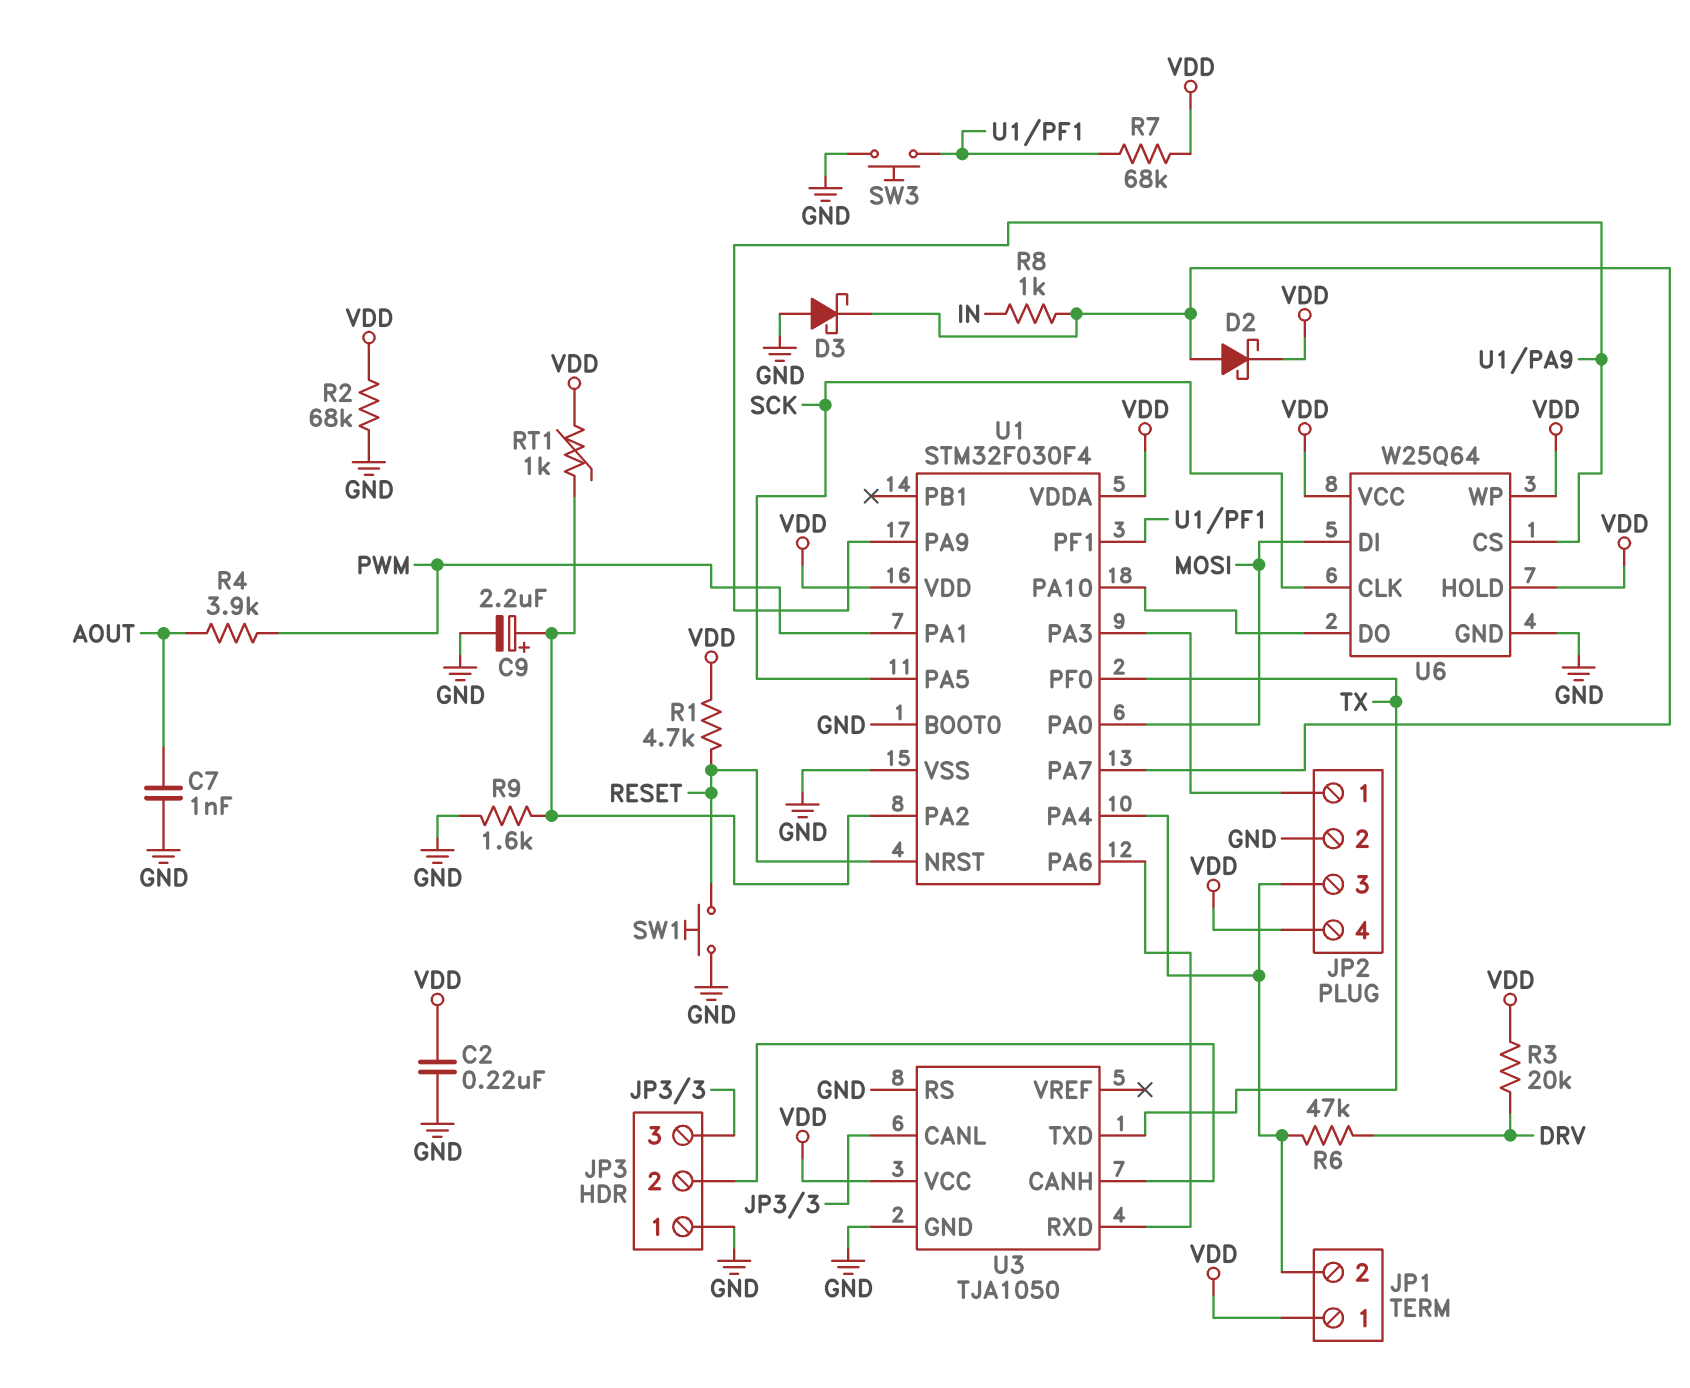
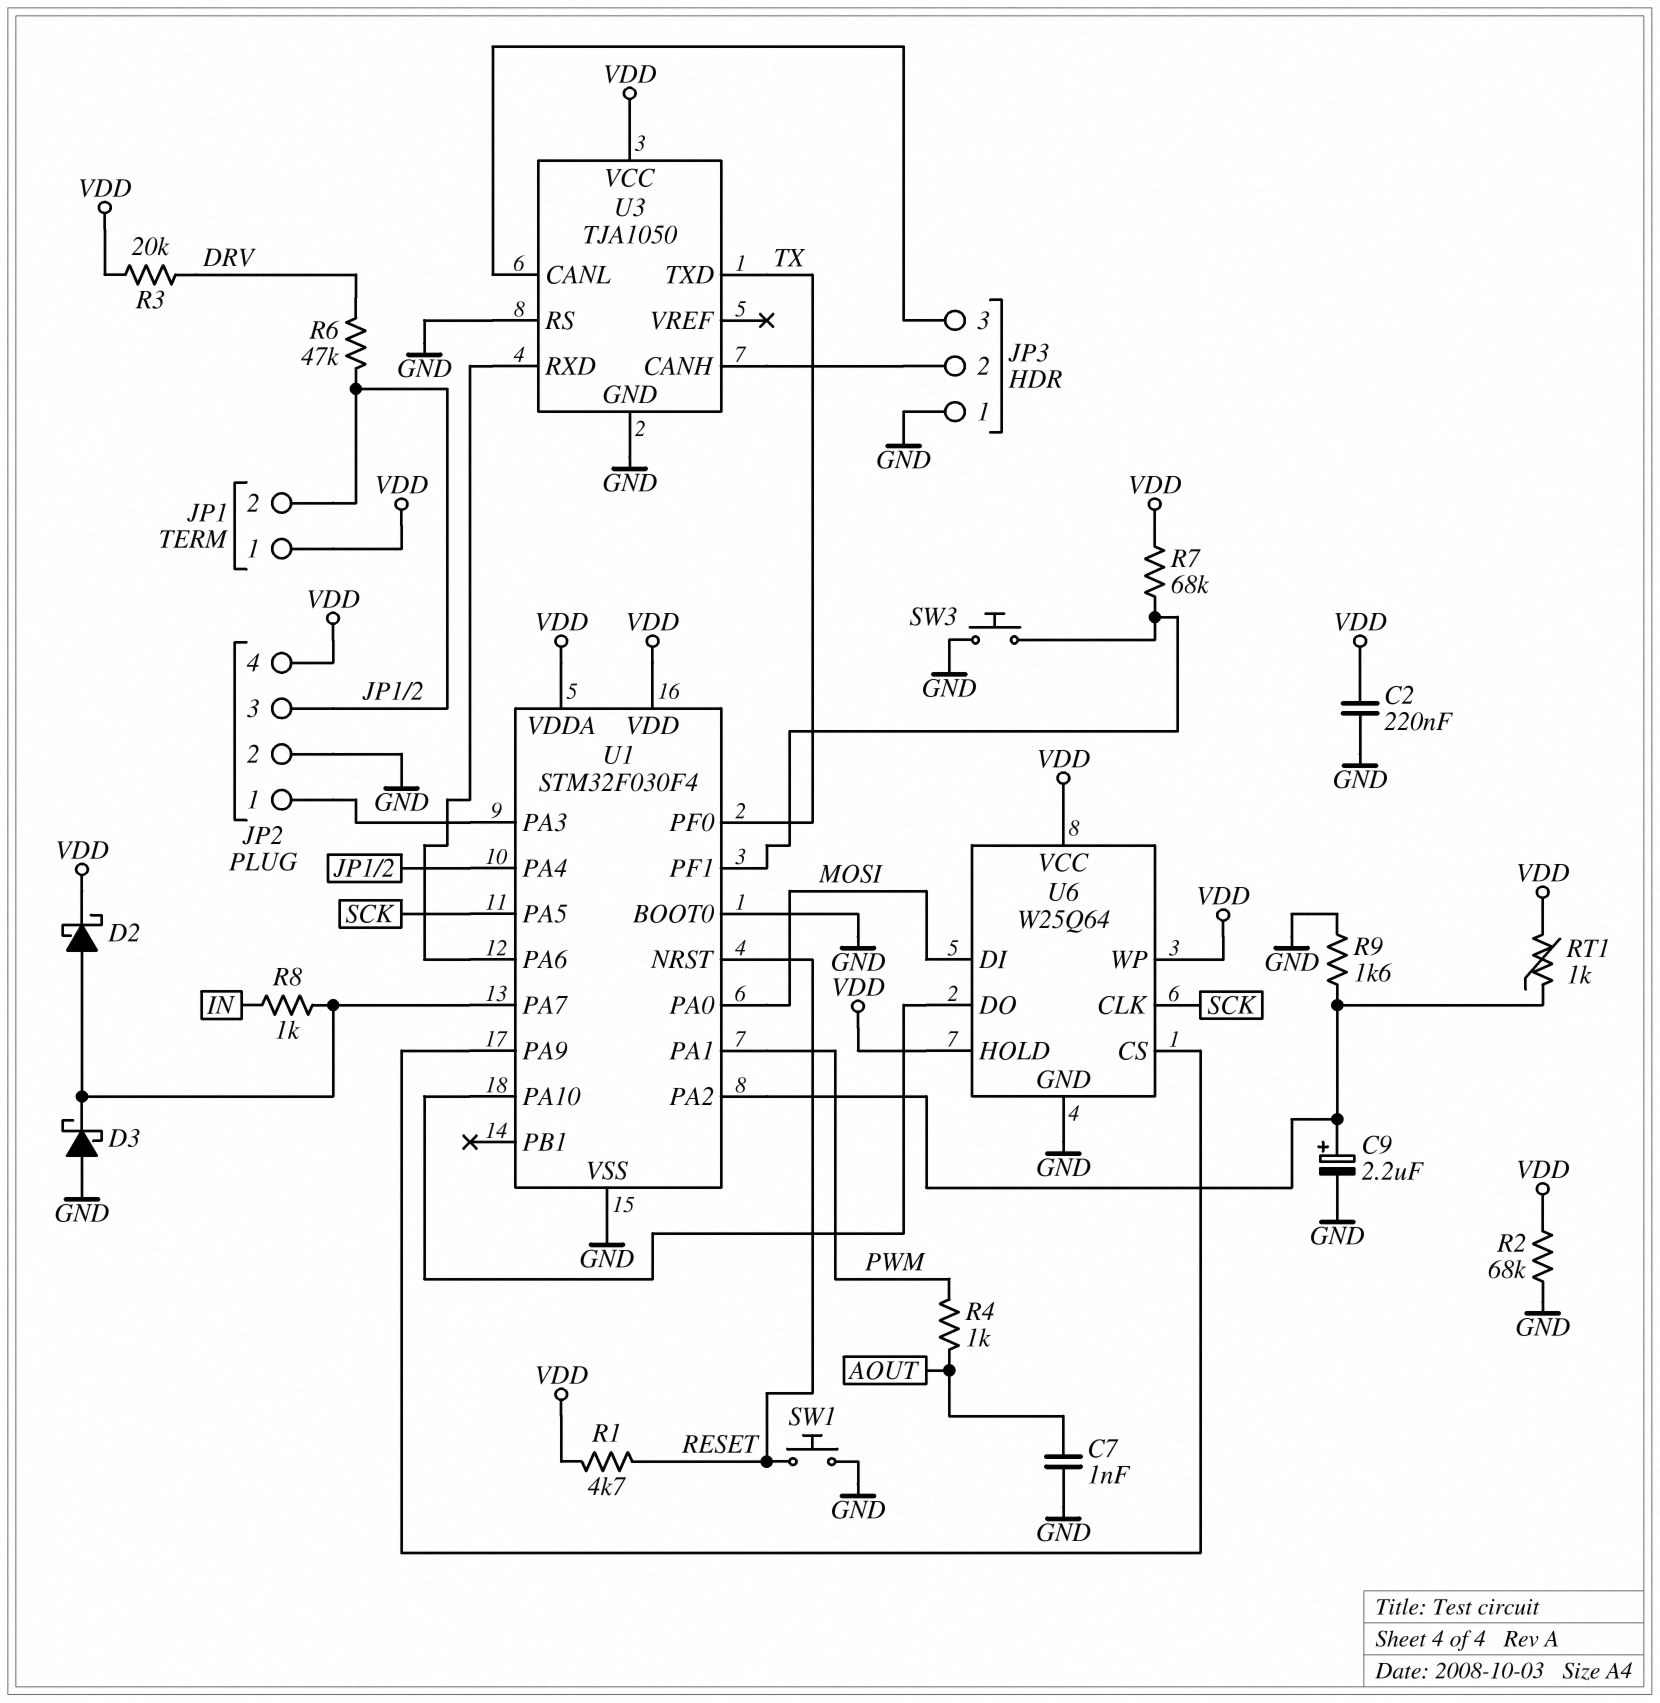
R4: 3.9k (AOUT, PWM) -> 1k (AOUT, PWM)

